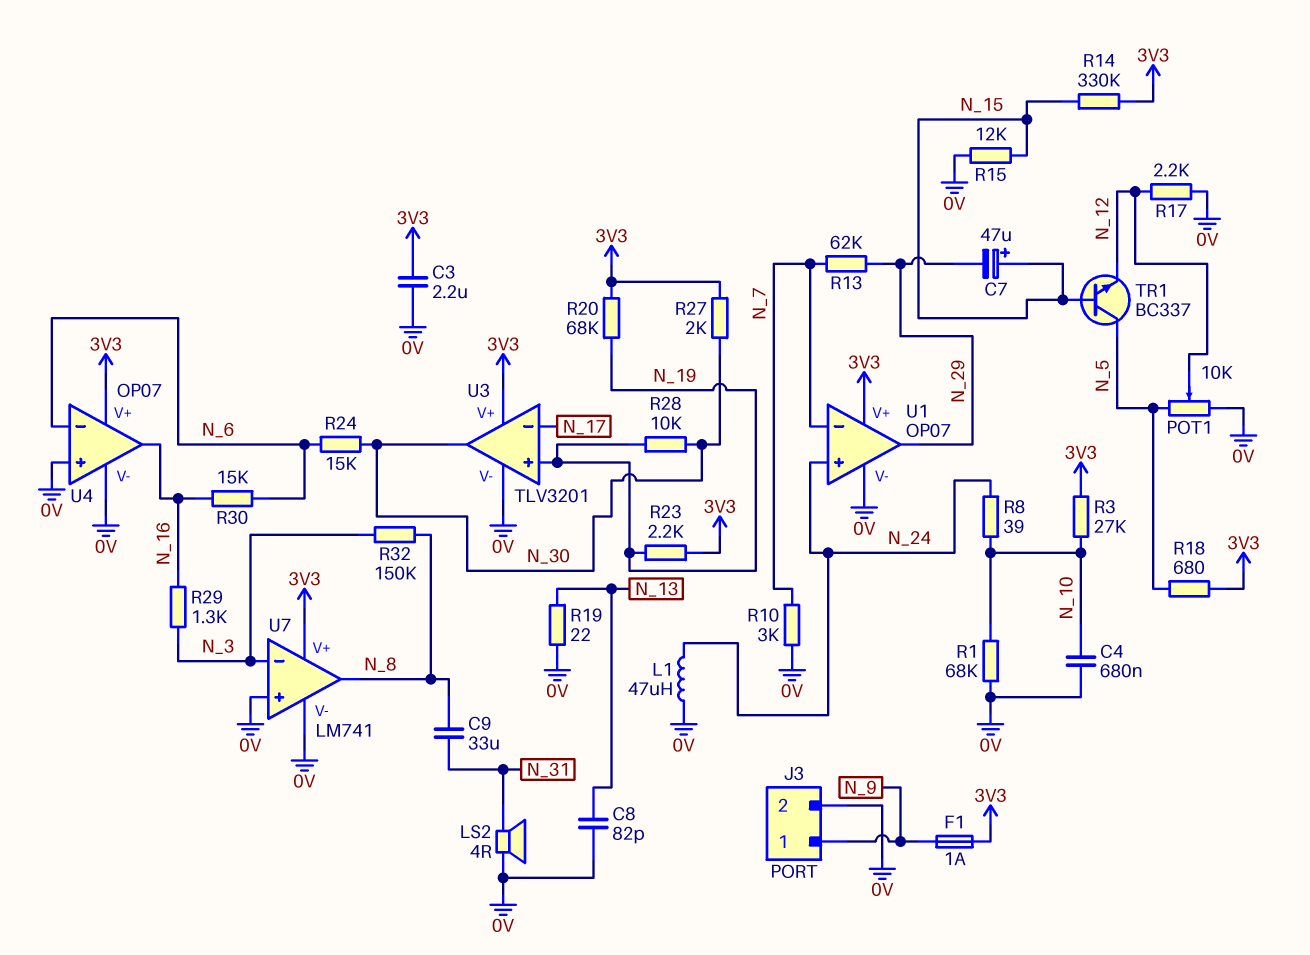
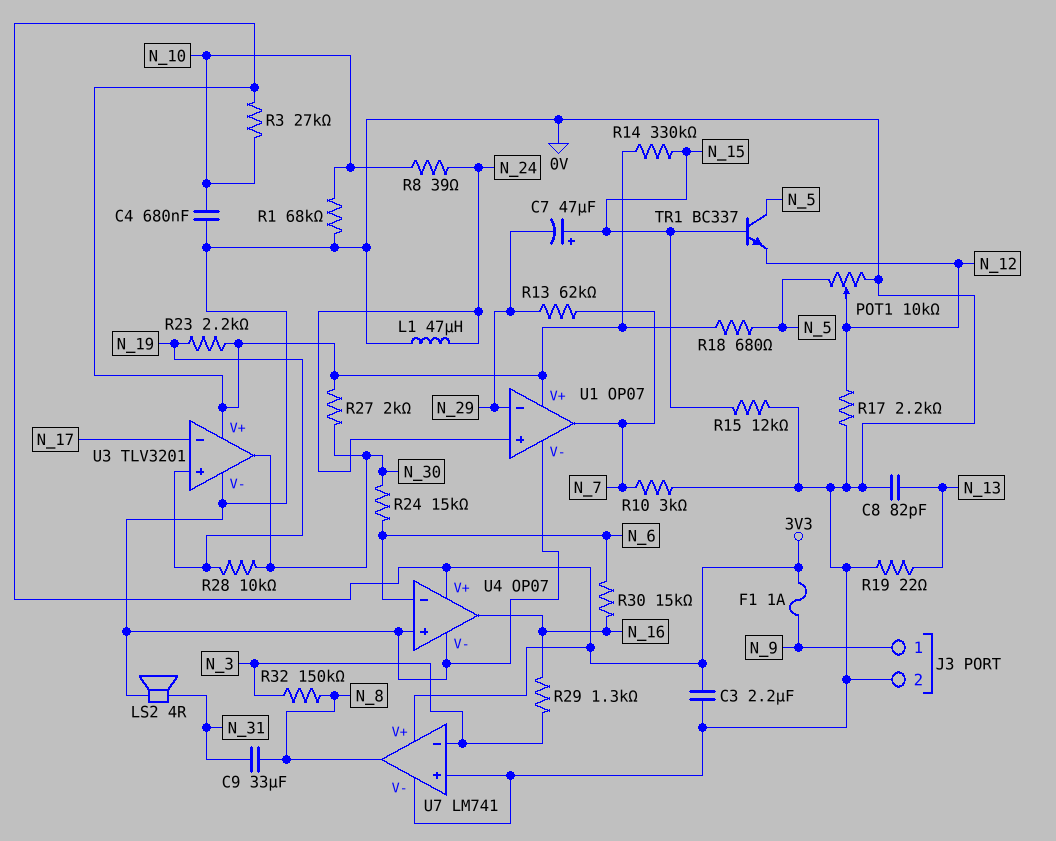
R20: 68k (3V3, N_19) -> none
U1 pin in-: N_7 -> N_29
U1 pin out: N_29 -> N_7

